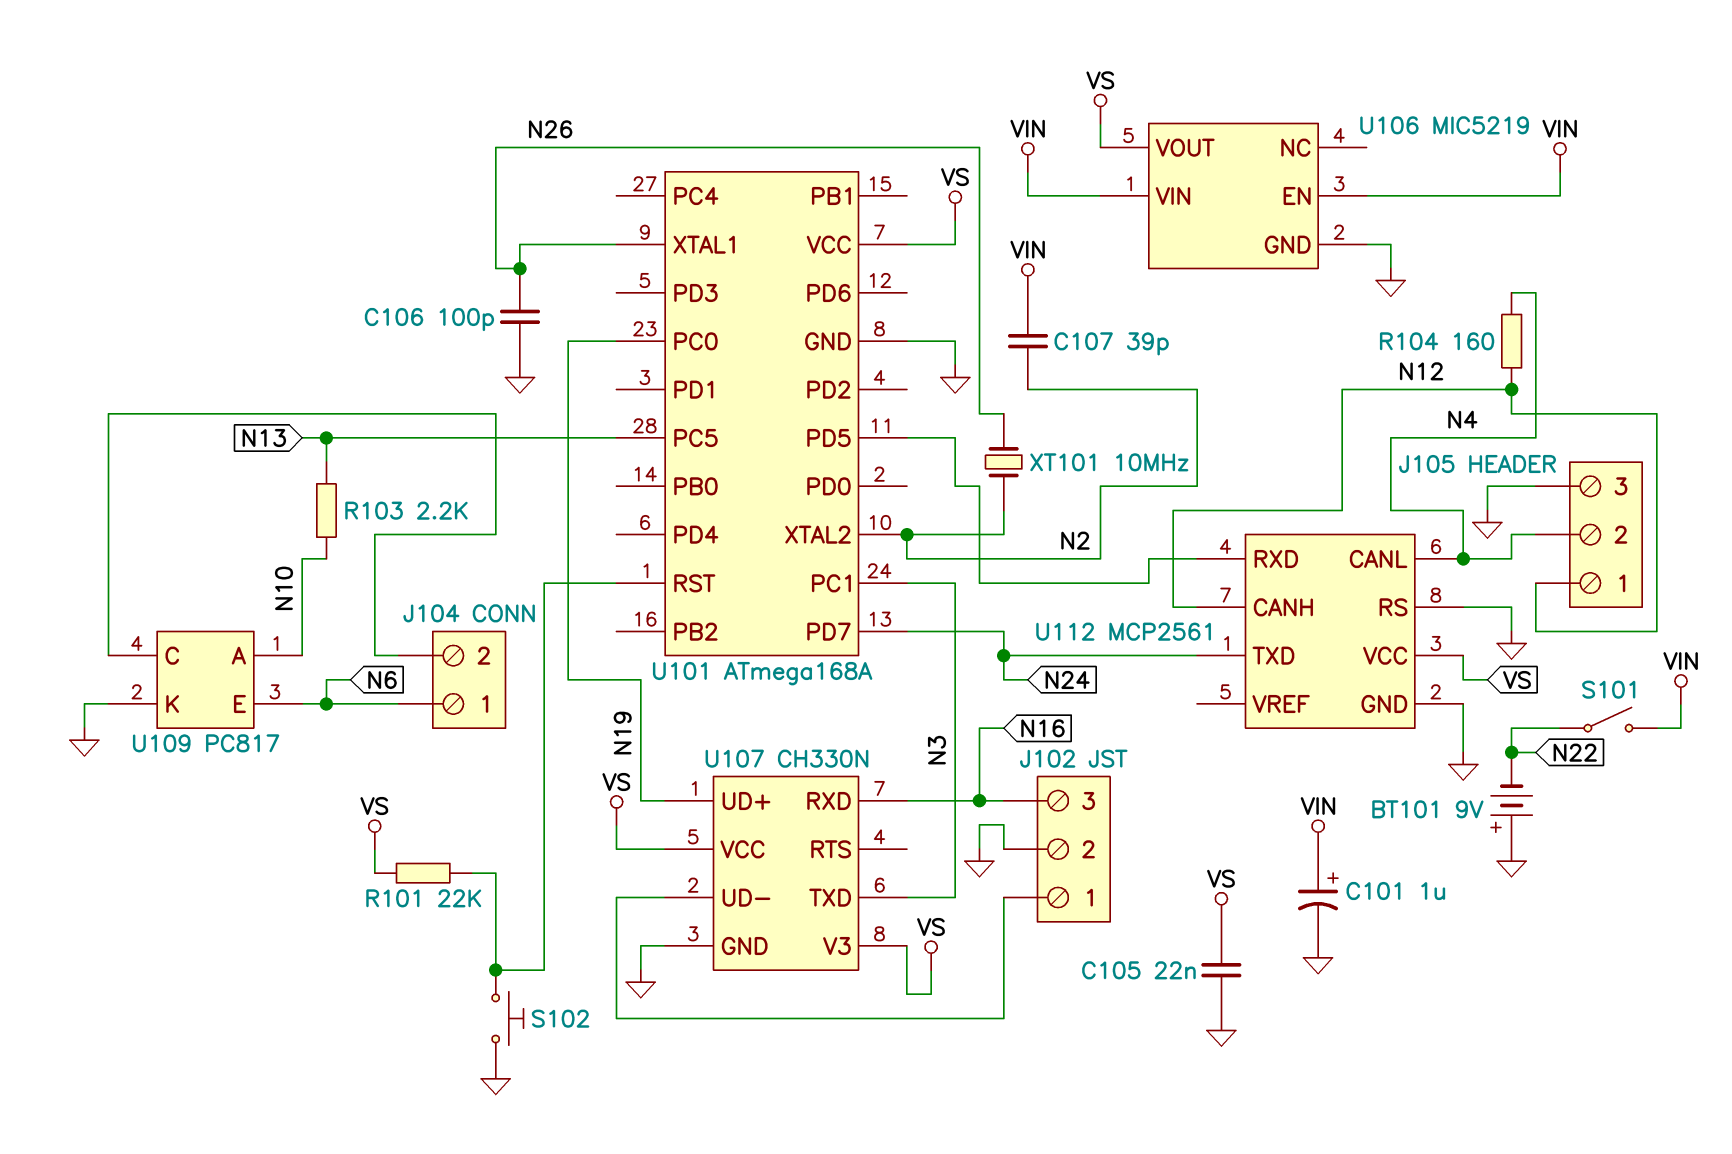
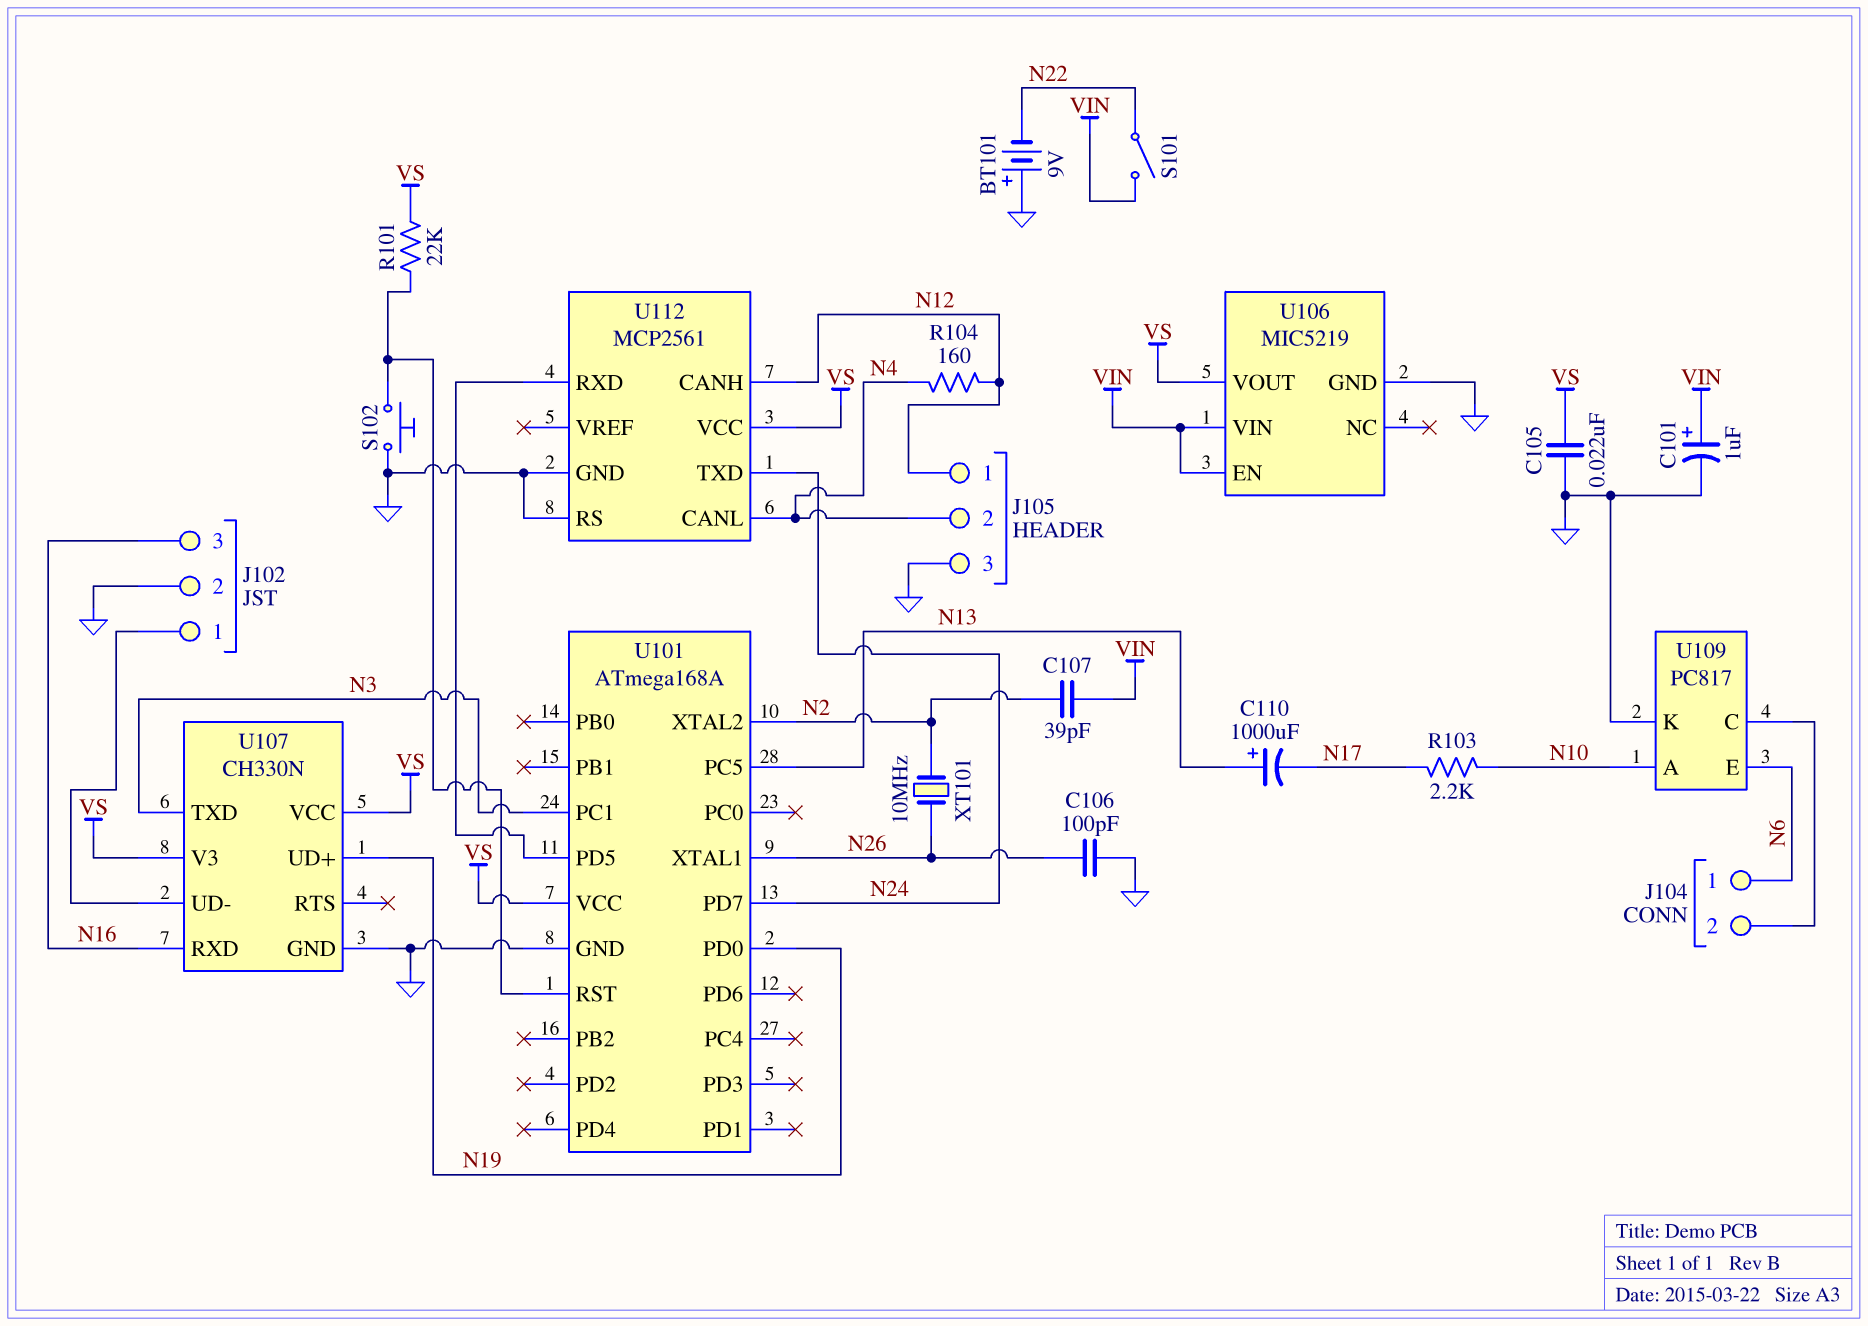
C110: none -> 1000uF (plus N13, minus N17)
R103: 2.2k (N10, N13) -> 2.2k (N10, N17)
U101 pin PC0: N19 -> none
U101 pin PD0: none -> N19

